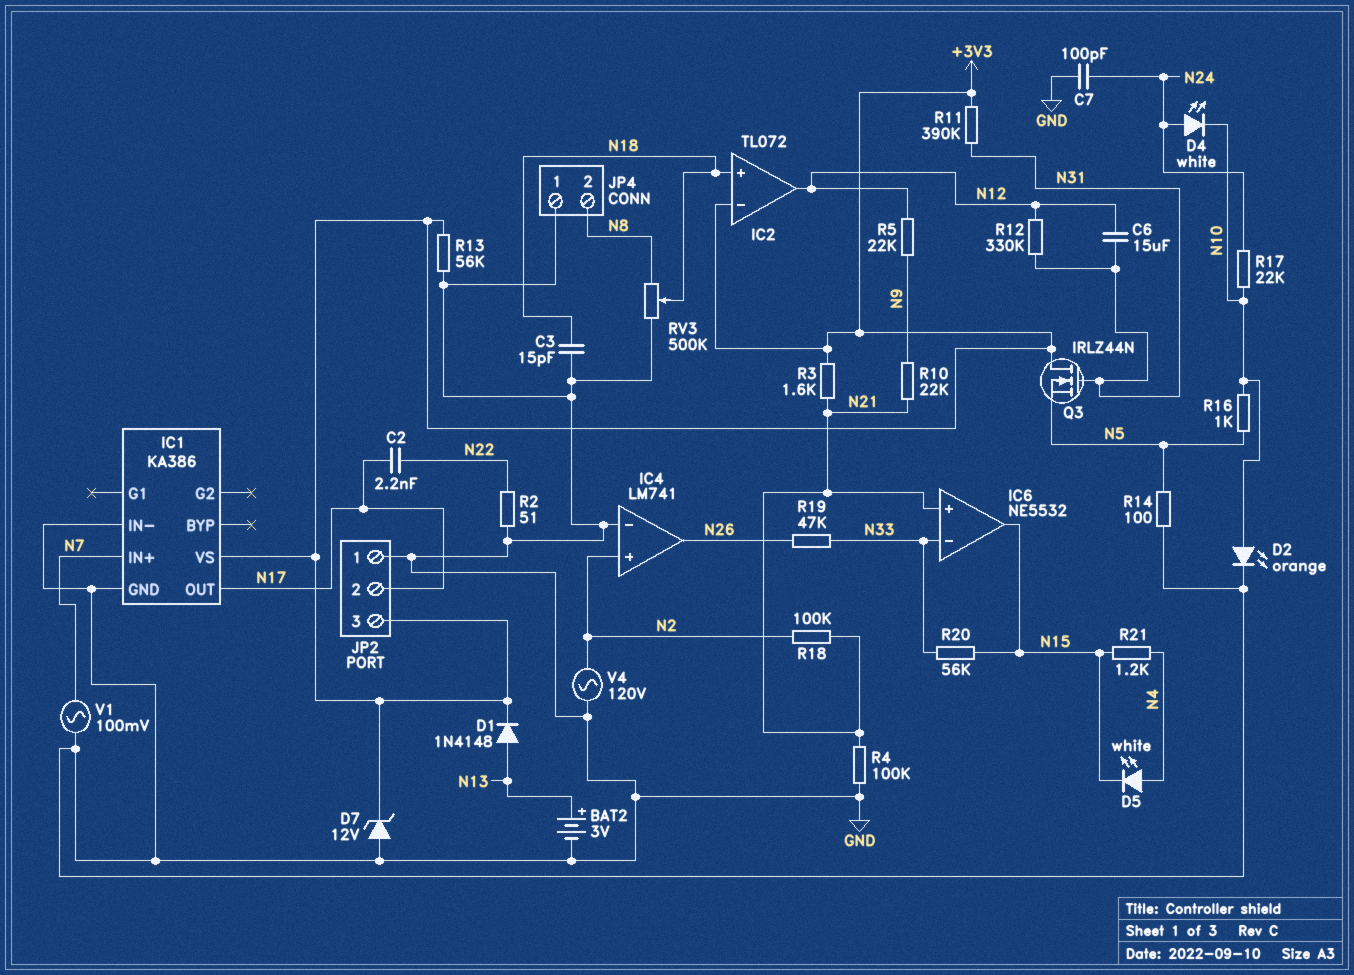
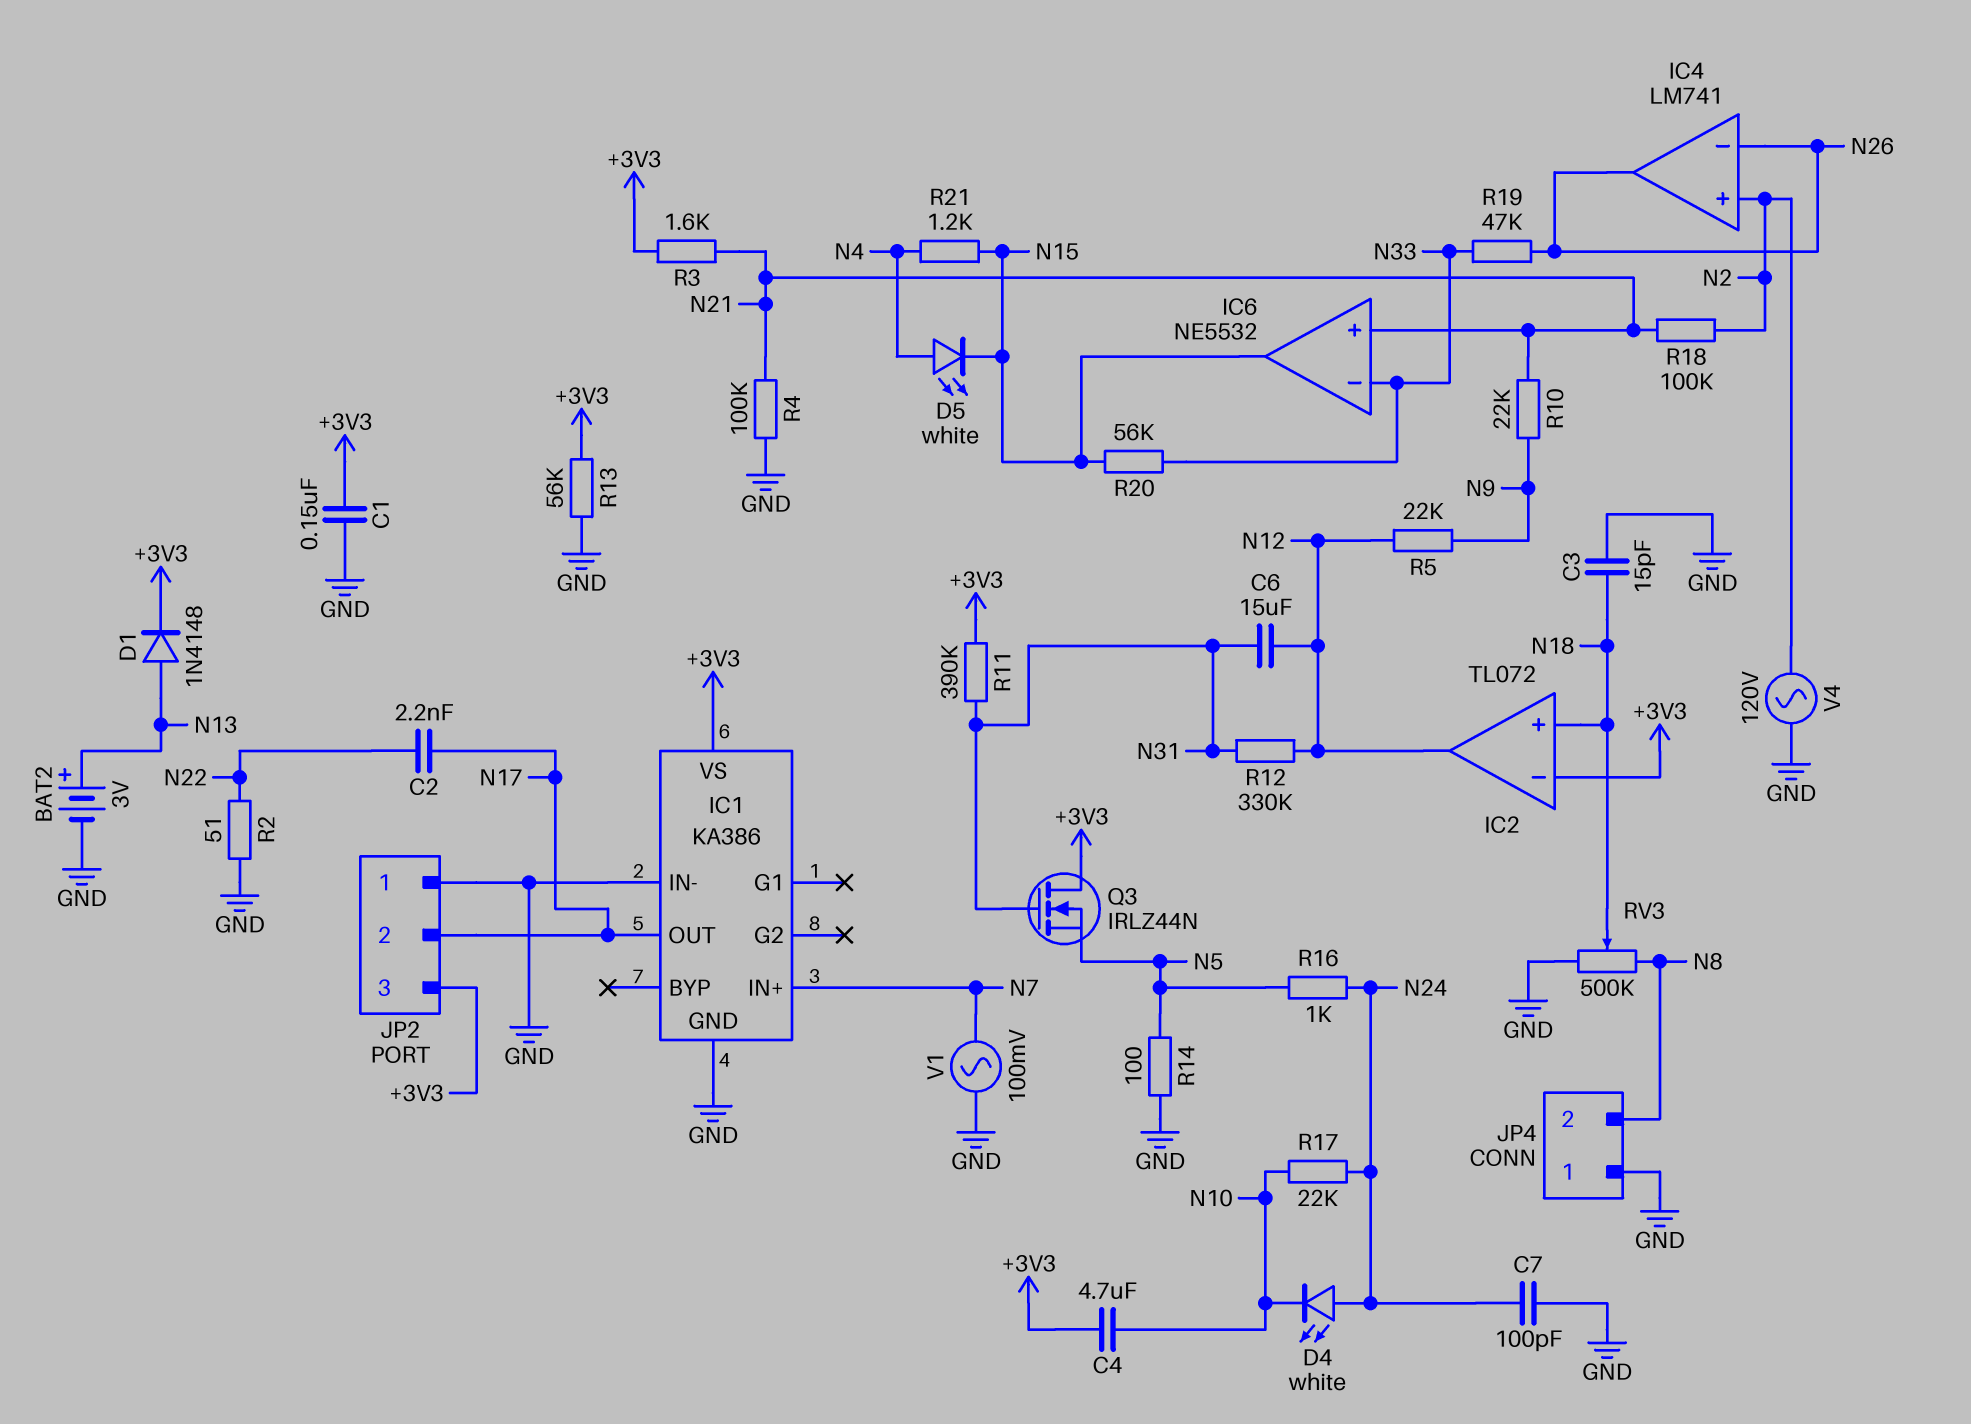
C1: none -> 150nF (+3V3, GND)
C4: none -> 4.7uF (+3V3, N10)
D2: LED orange (A N10, K GND) -> none
D7: zener 12V (A GND, K +3V3) -> none
IC4 pin in-: GND -> N26
R16: 1k (N5, N10) -> 1k (N5, N24)

